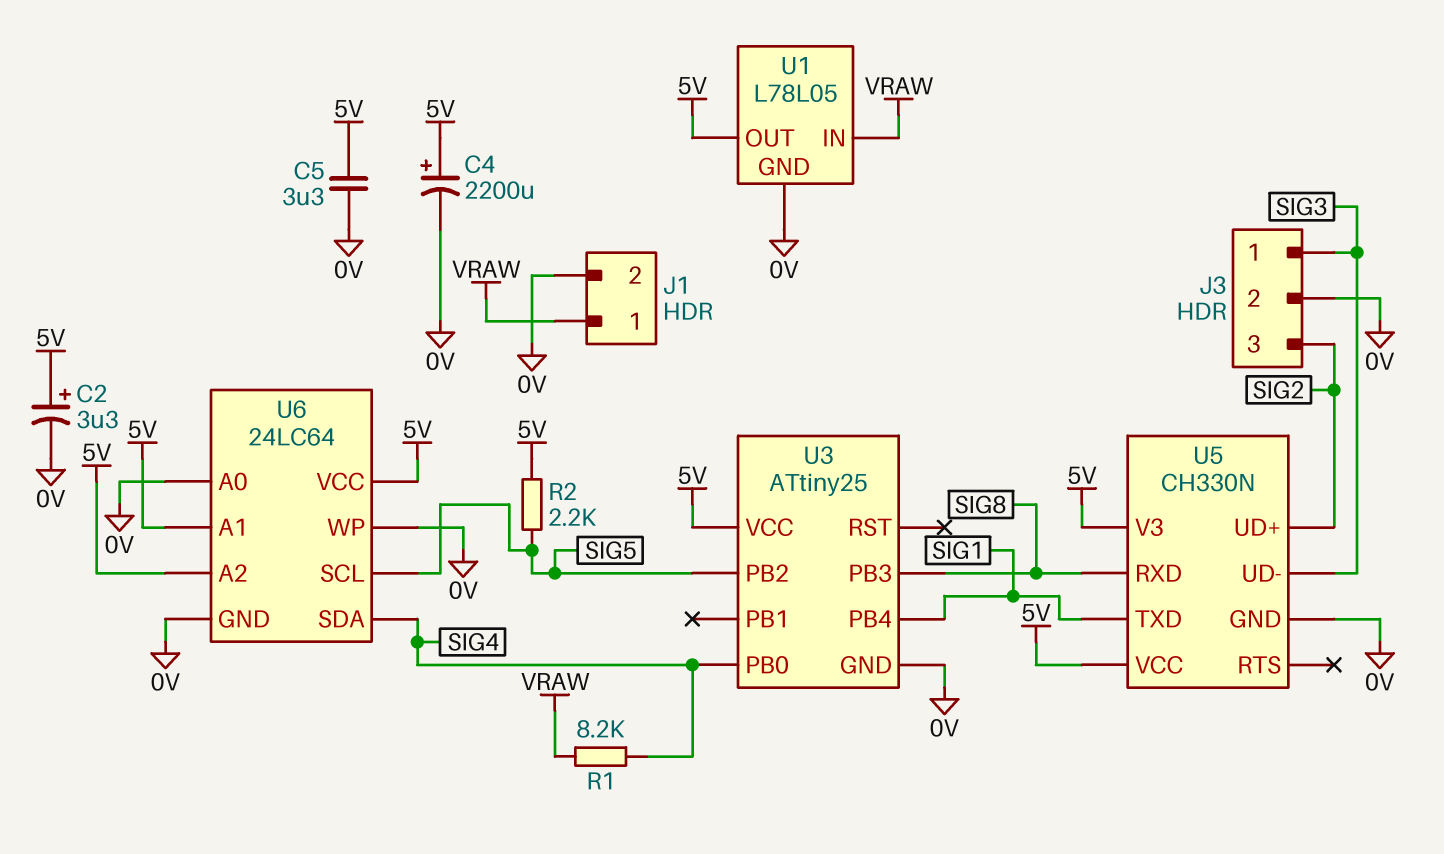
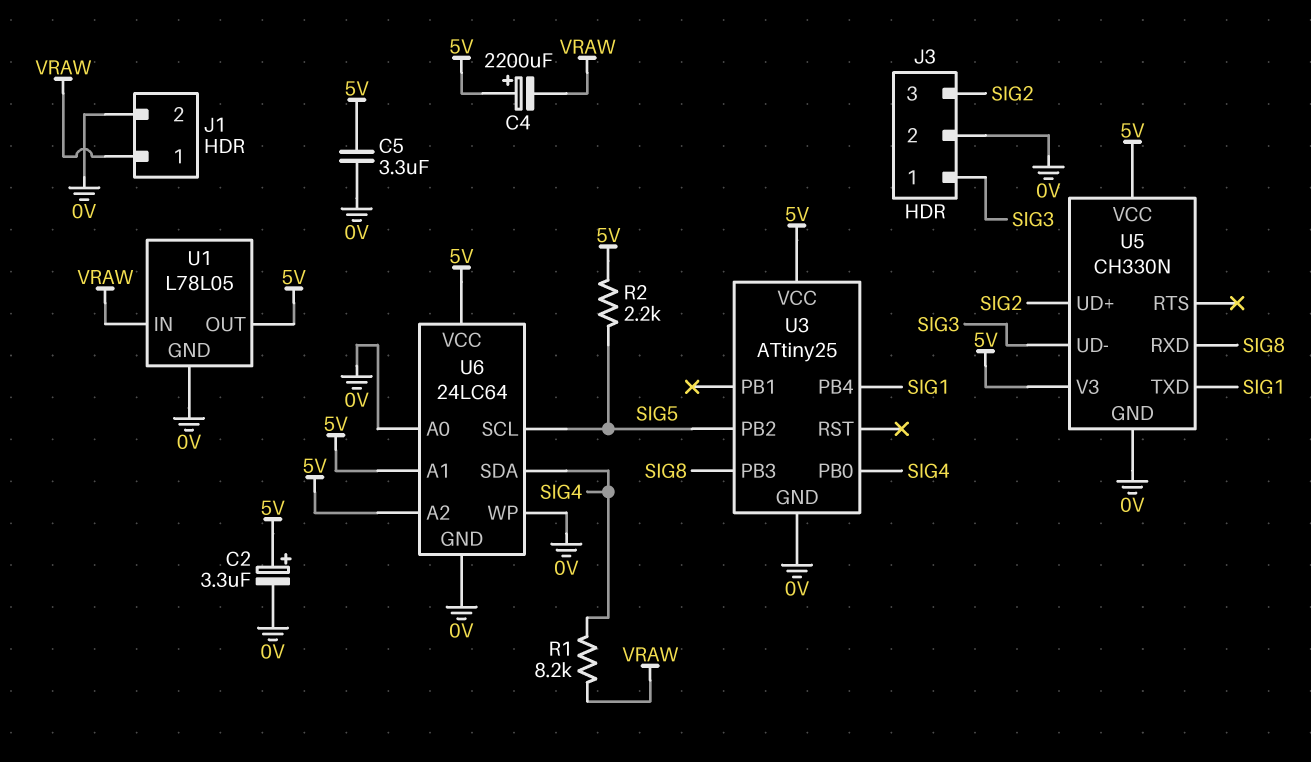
C4: 2200uF (plus 5V, minus 0V) -> 2200uF (plus 5V, minus VRAW)

